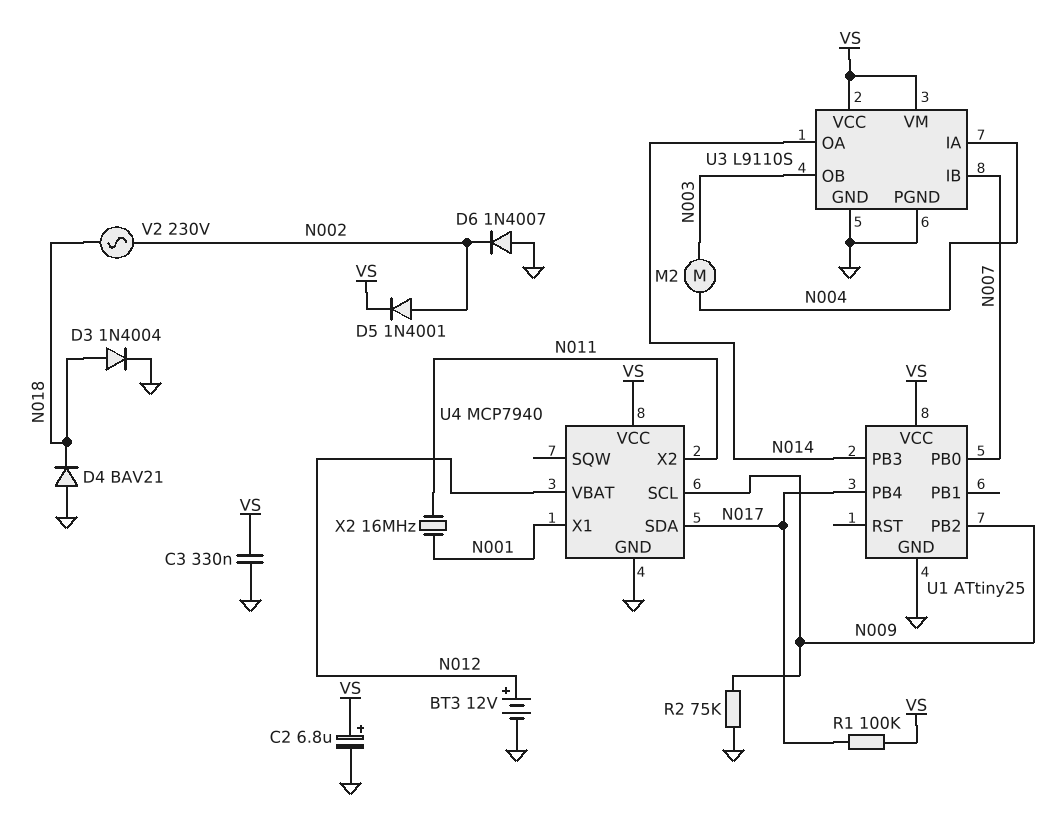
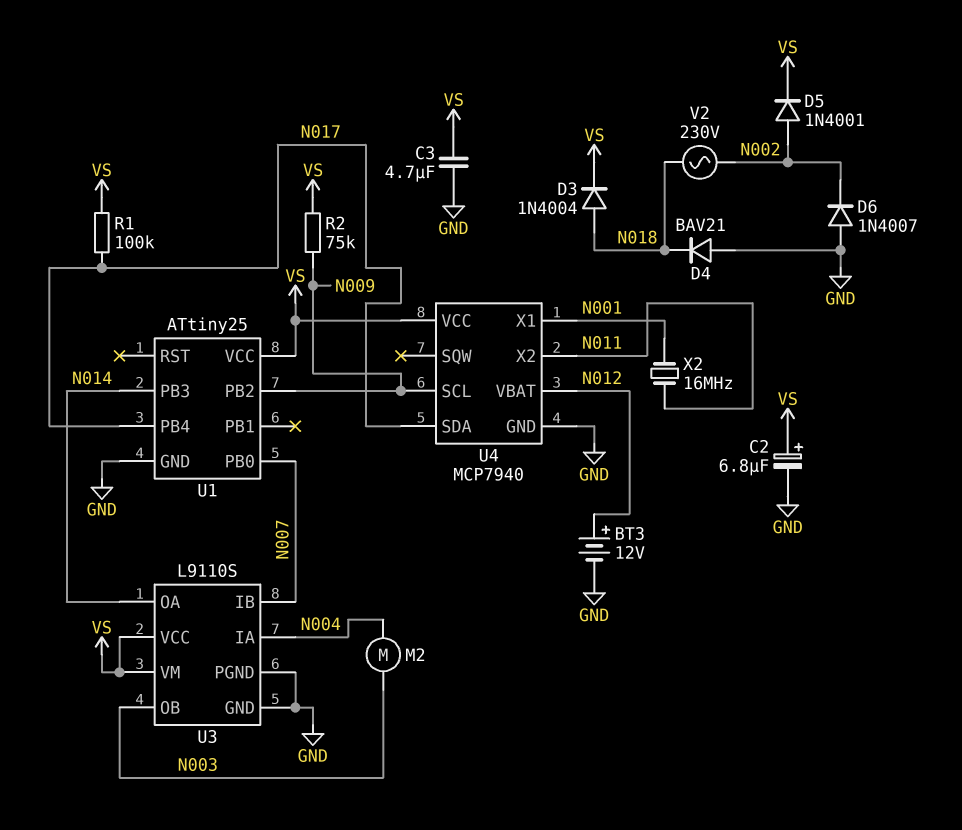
C3: 330nF (GND, VS) -> 4.7uF (GND, VS)
D3: diode 1N4004 (A N018, K GND) -> diode 1N4004 (A N018, K VS)
R2: 75k (GND, N009) -> 75k (N009, VS)

